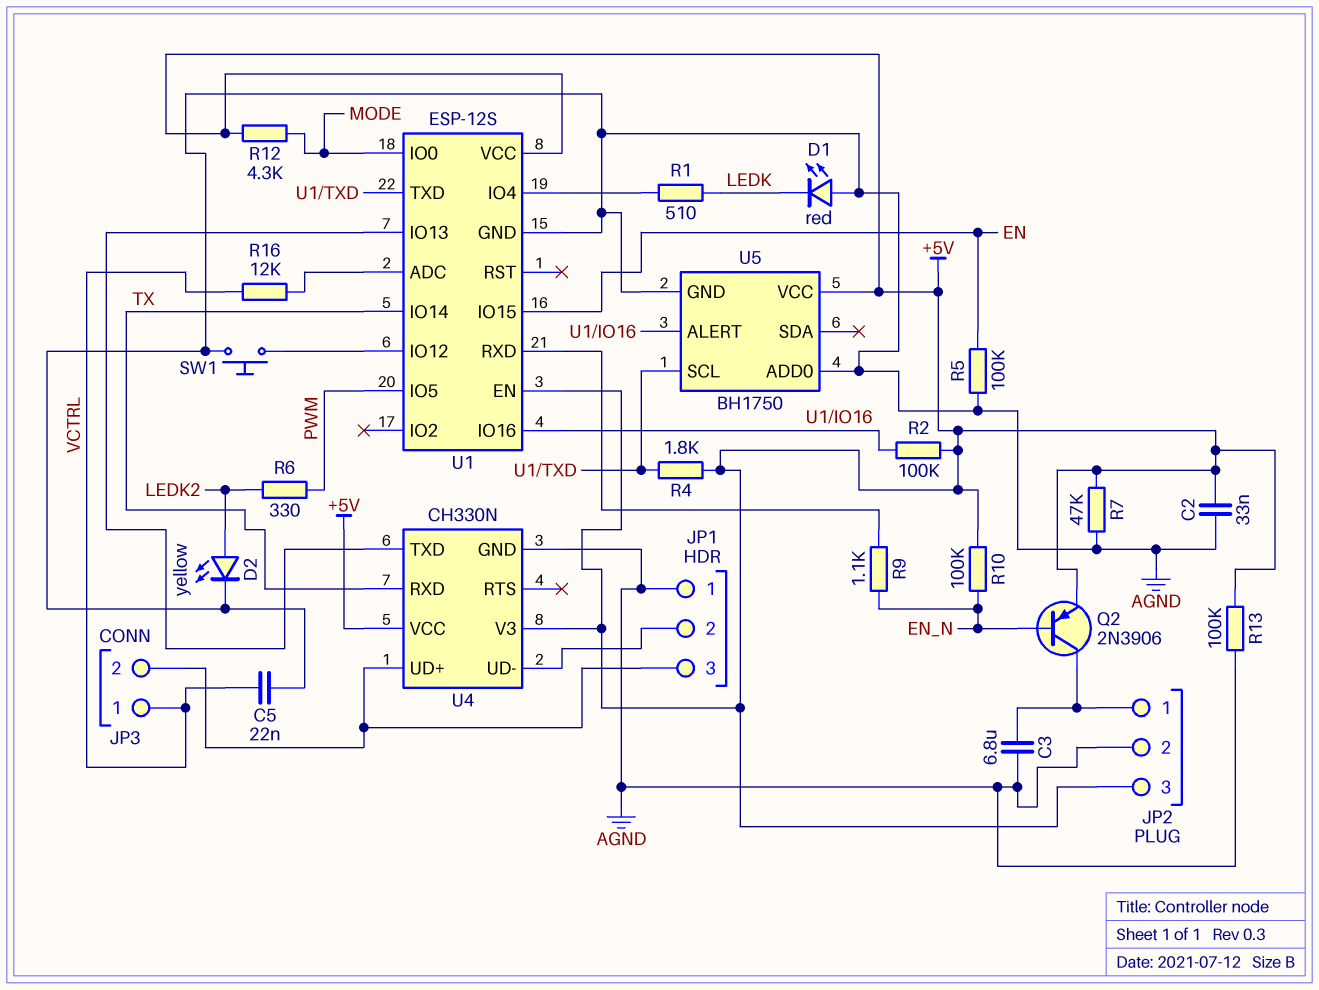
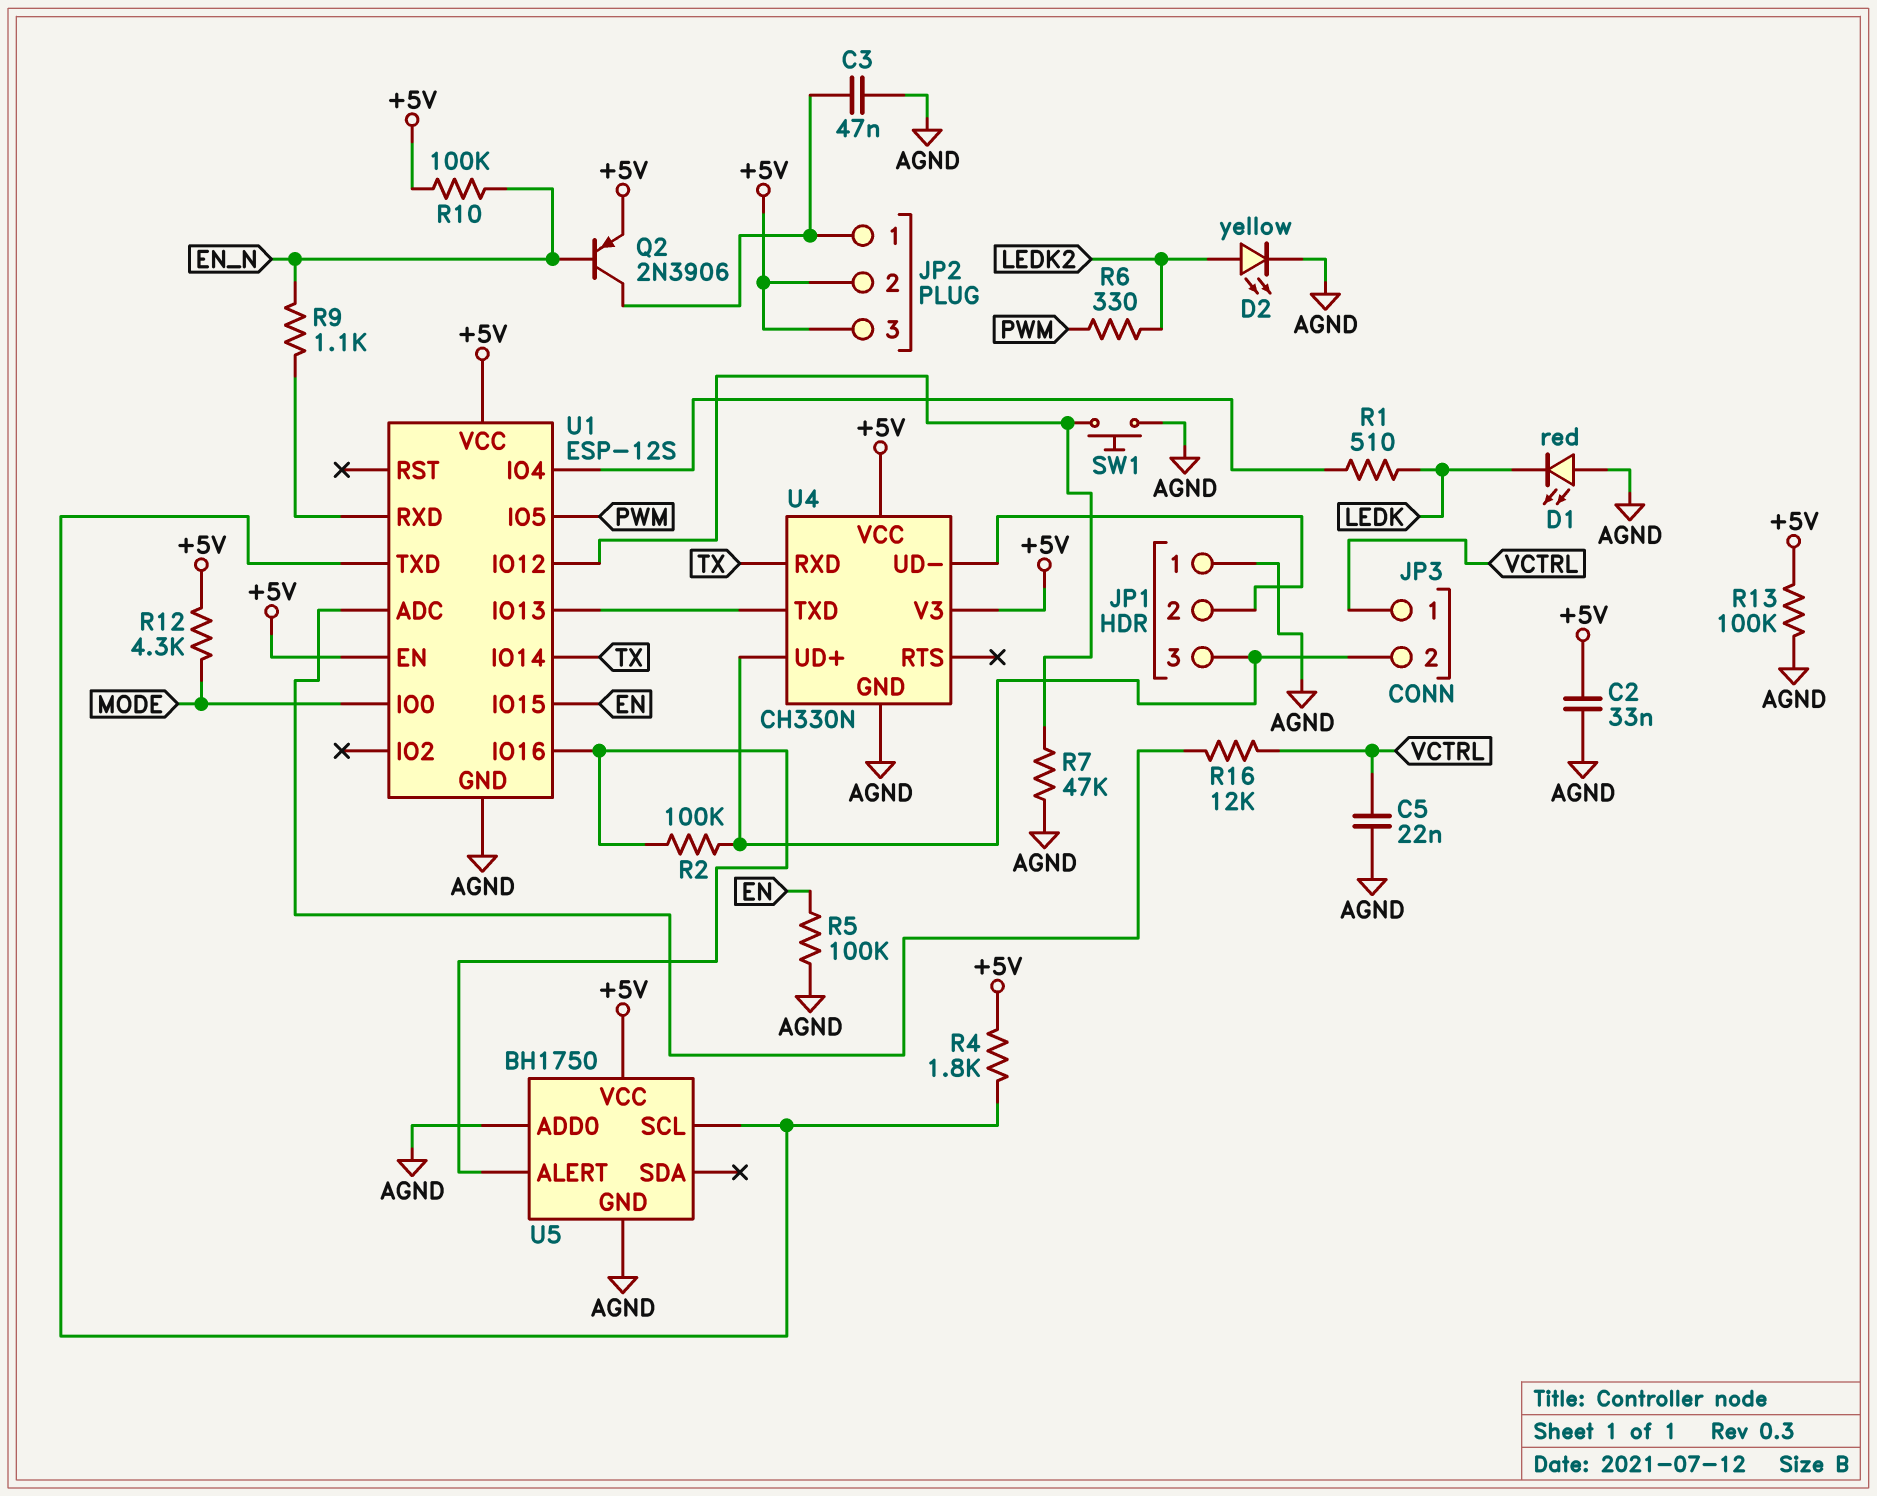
C3: 6.8uF (AGND, JP2/1) -> 47nF (AGND, JP2/1)
JP2 pin 2: AGND -> +5V
R2: 100k (+5V, U1/IO16) -> 100k (JP1/3, U1/IO16)
R7: 47k (+5V, AGND) -> 47k (AGND, U1/IO12)

